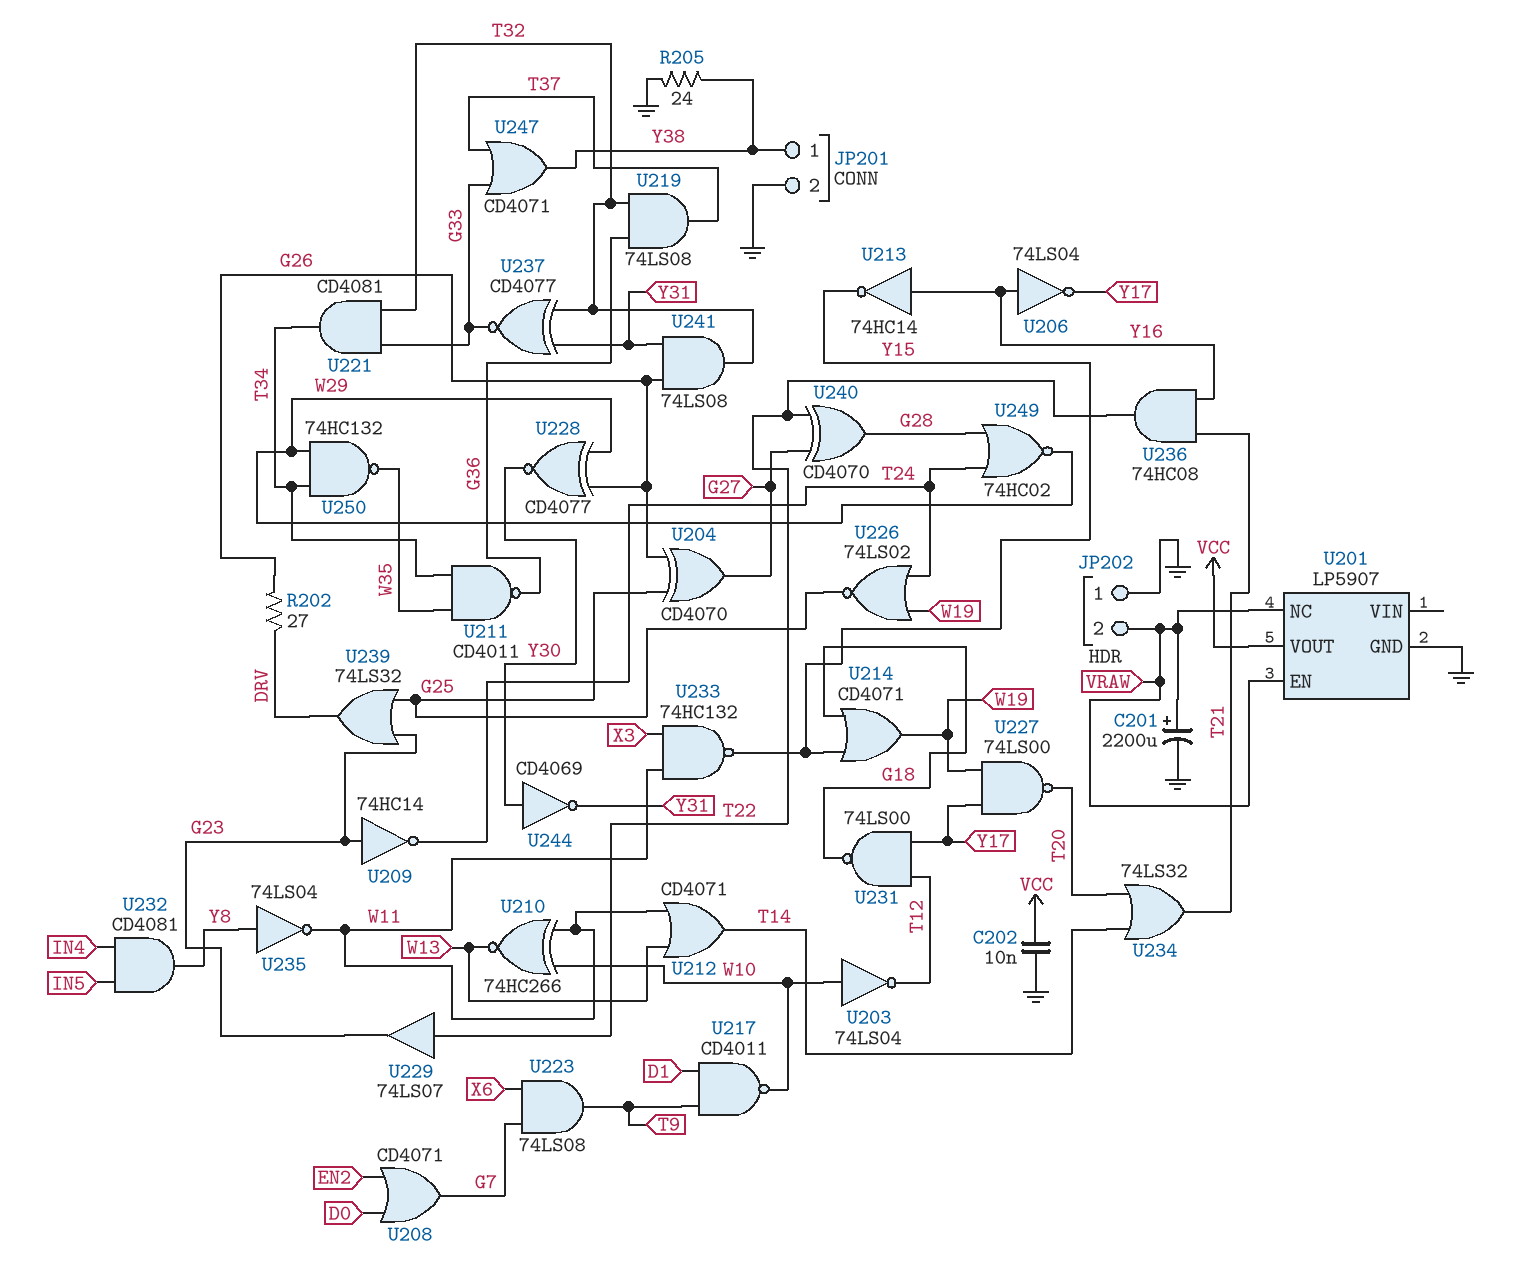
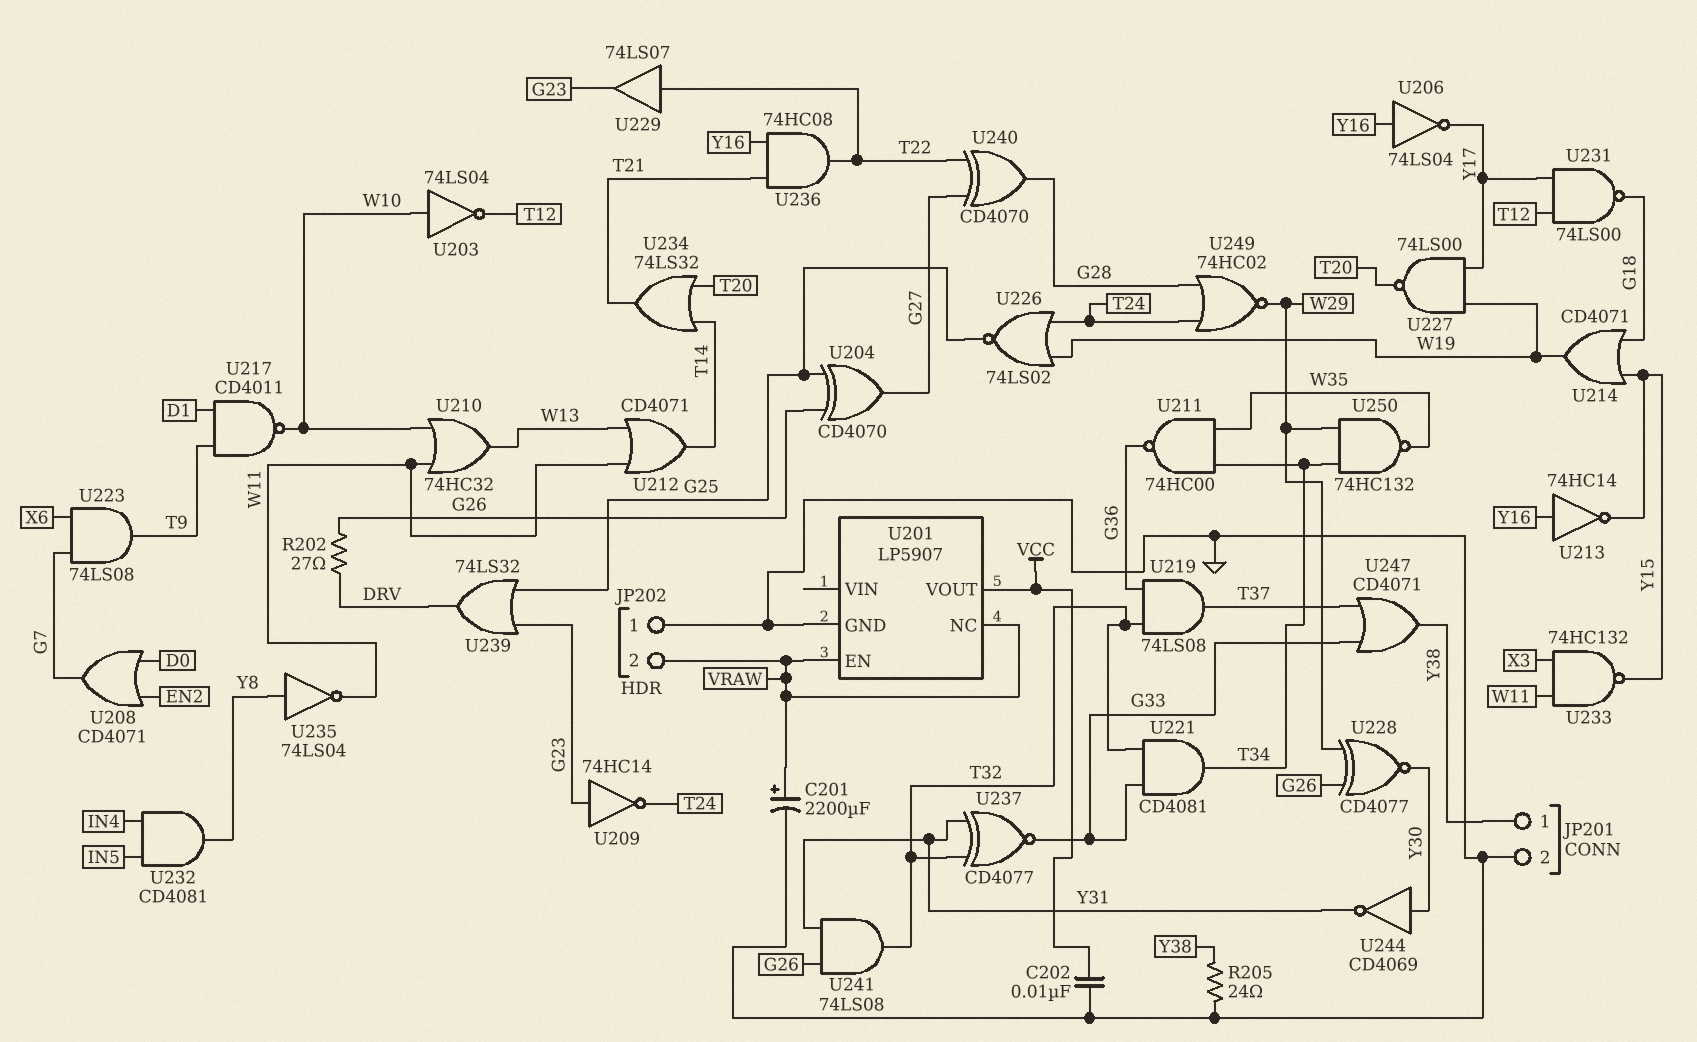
U210: XNOR 74HC266 (in W10, in W11, out W13) -> OR 74HC32 (in W10, in W11, out W13)
U211: NAND CD4011 (in T34, in W35, out G36) -> NAND 74HC00 (in T34, in W35, out G36)

